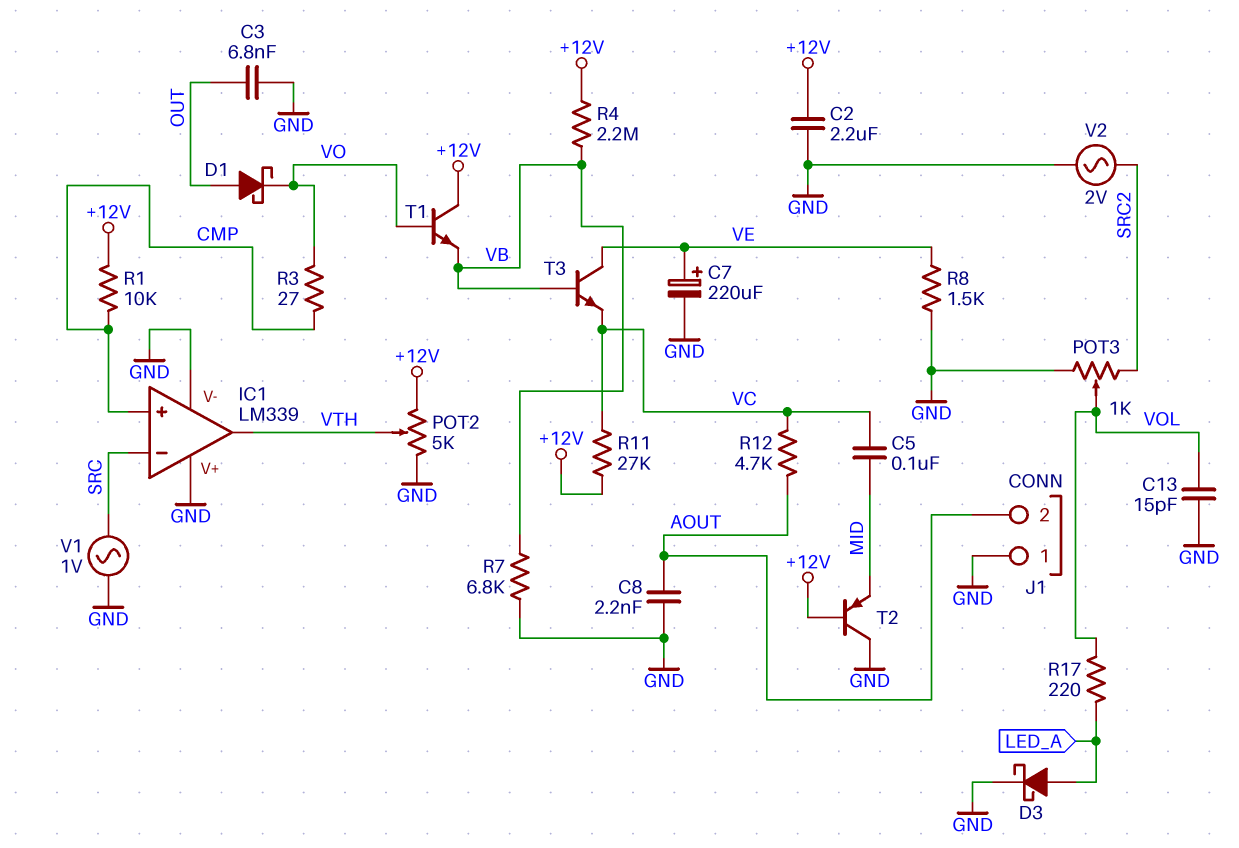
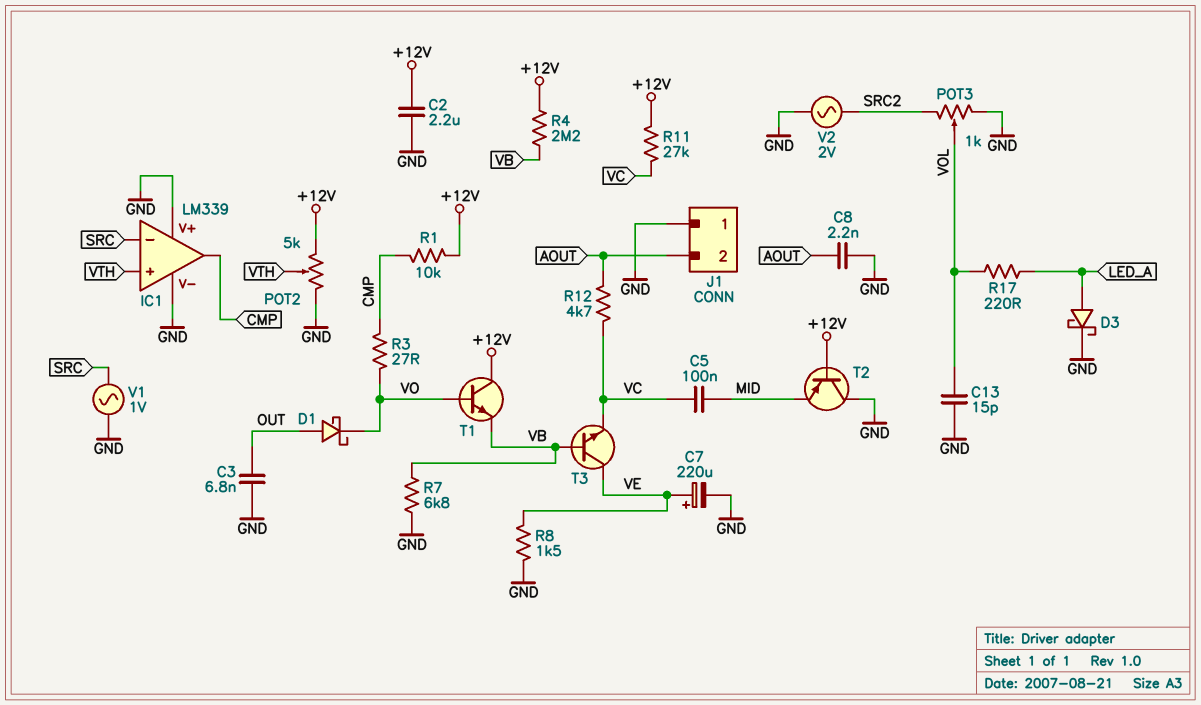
IC1 pin in+: CMP -> VTH
IC1 pin out: VTH -> CMP

